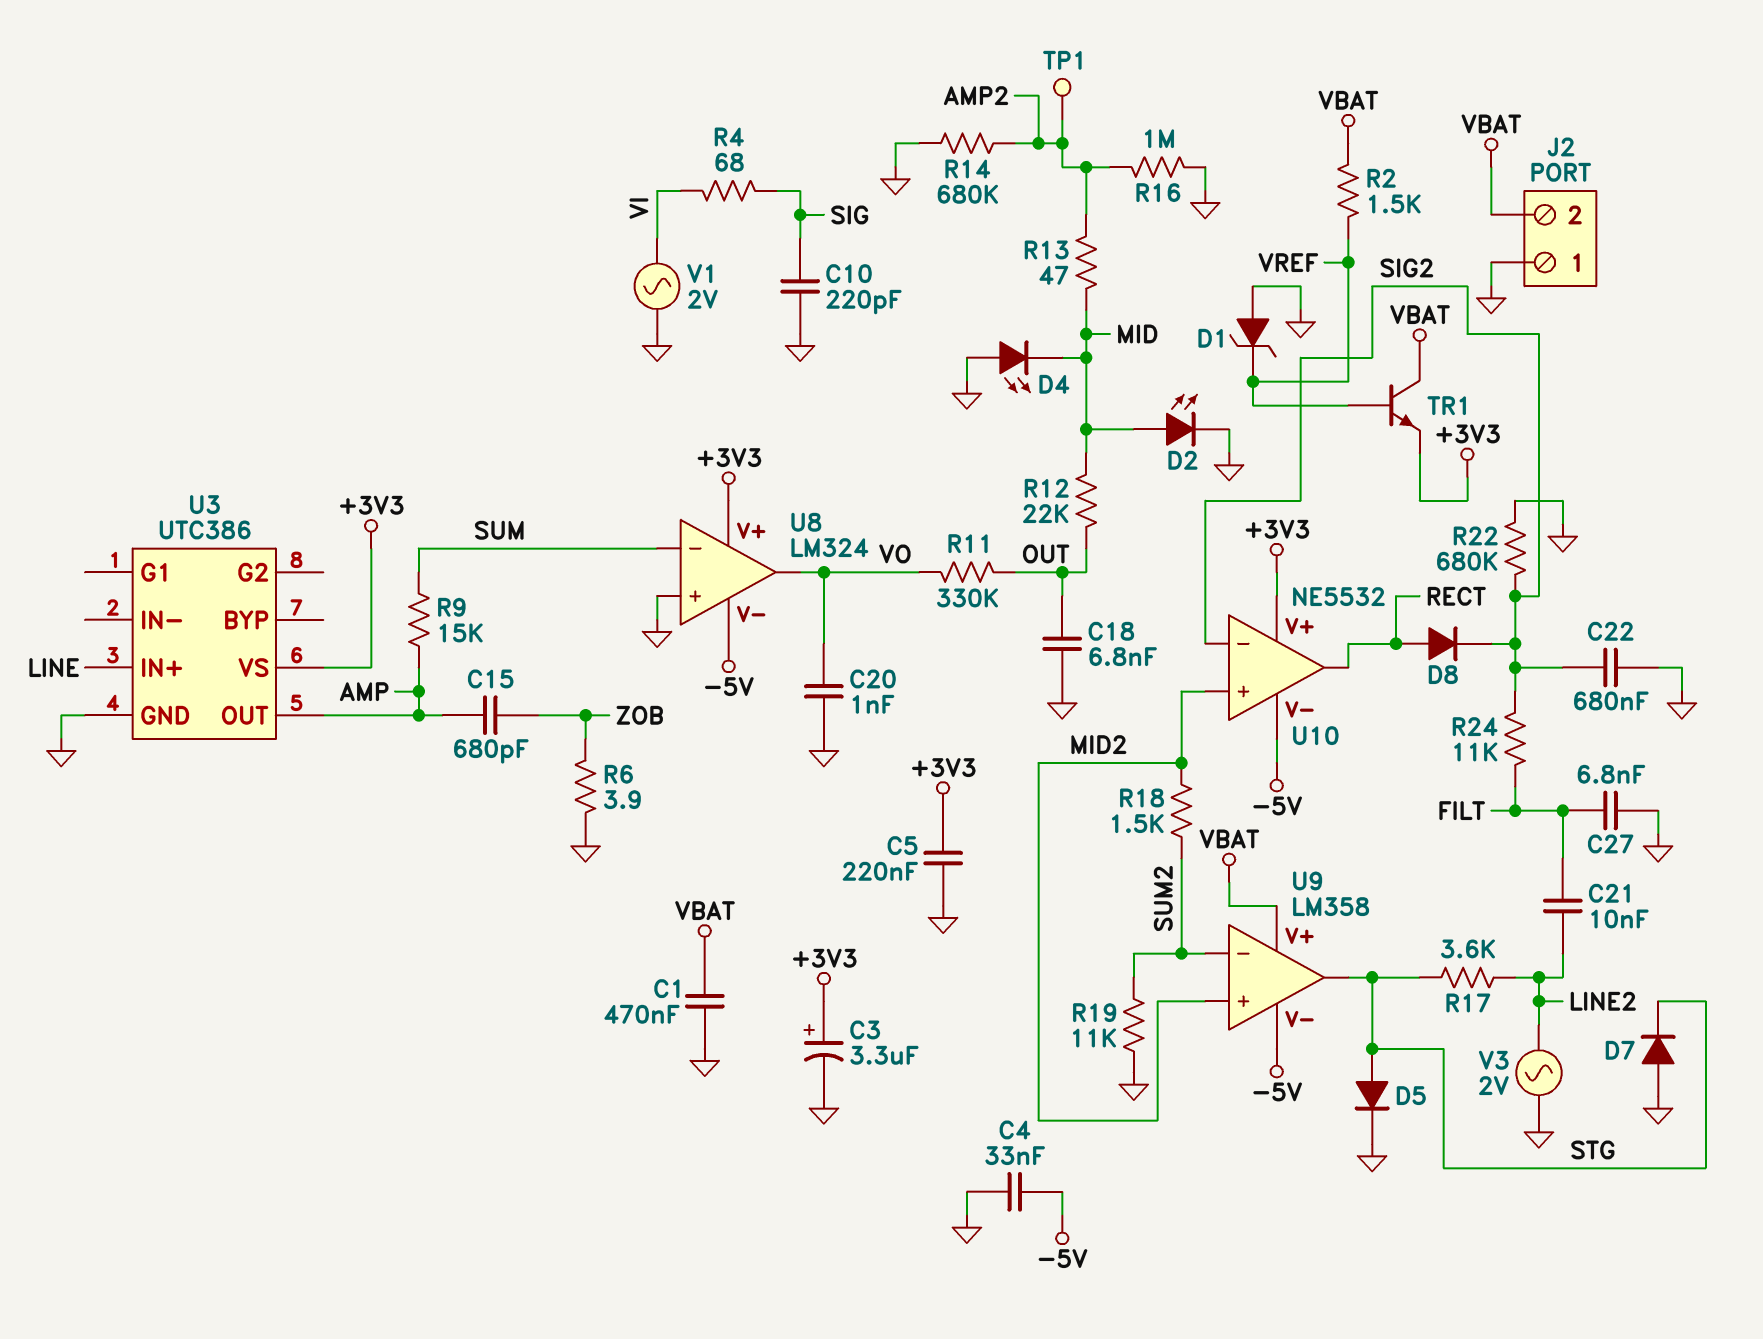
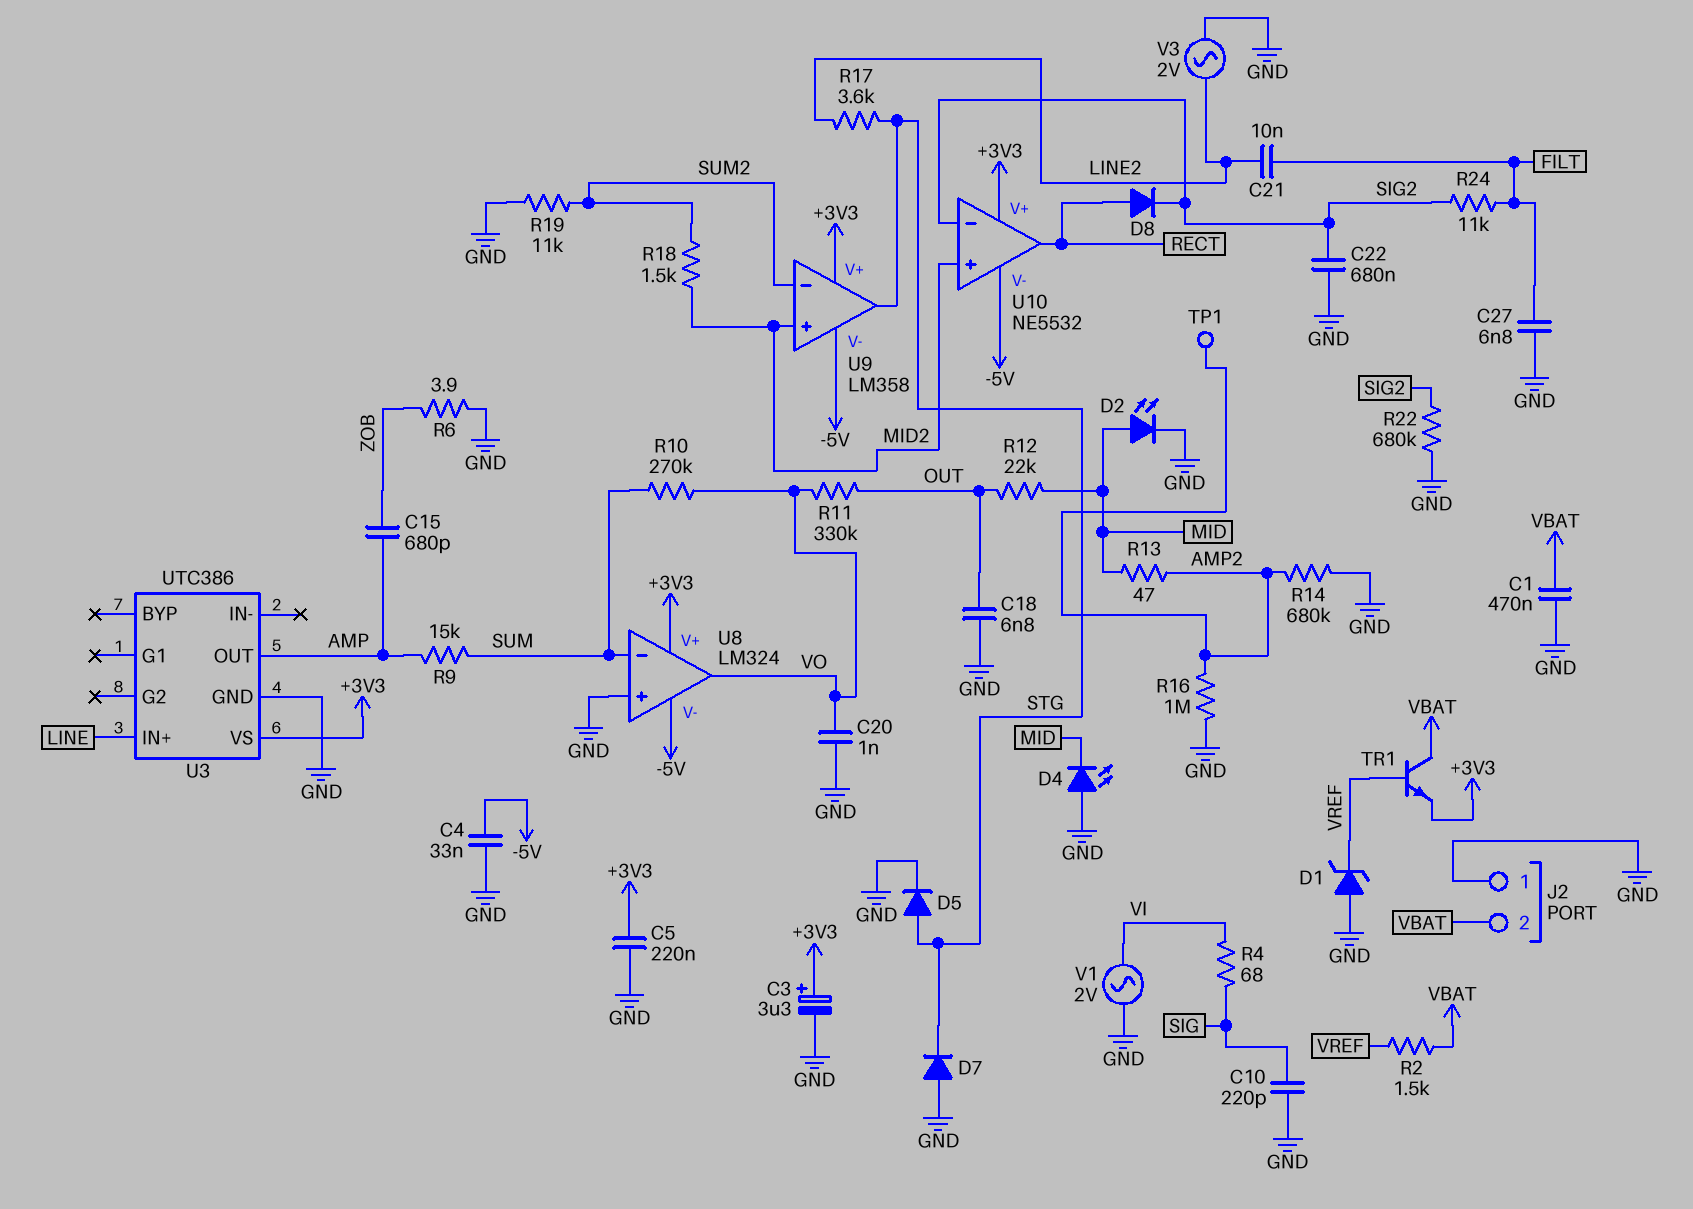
R10: none -> 270k (SUM, VO)
U9 pin V+: VBAT -> +3V3

